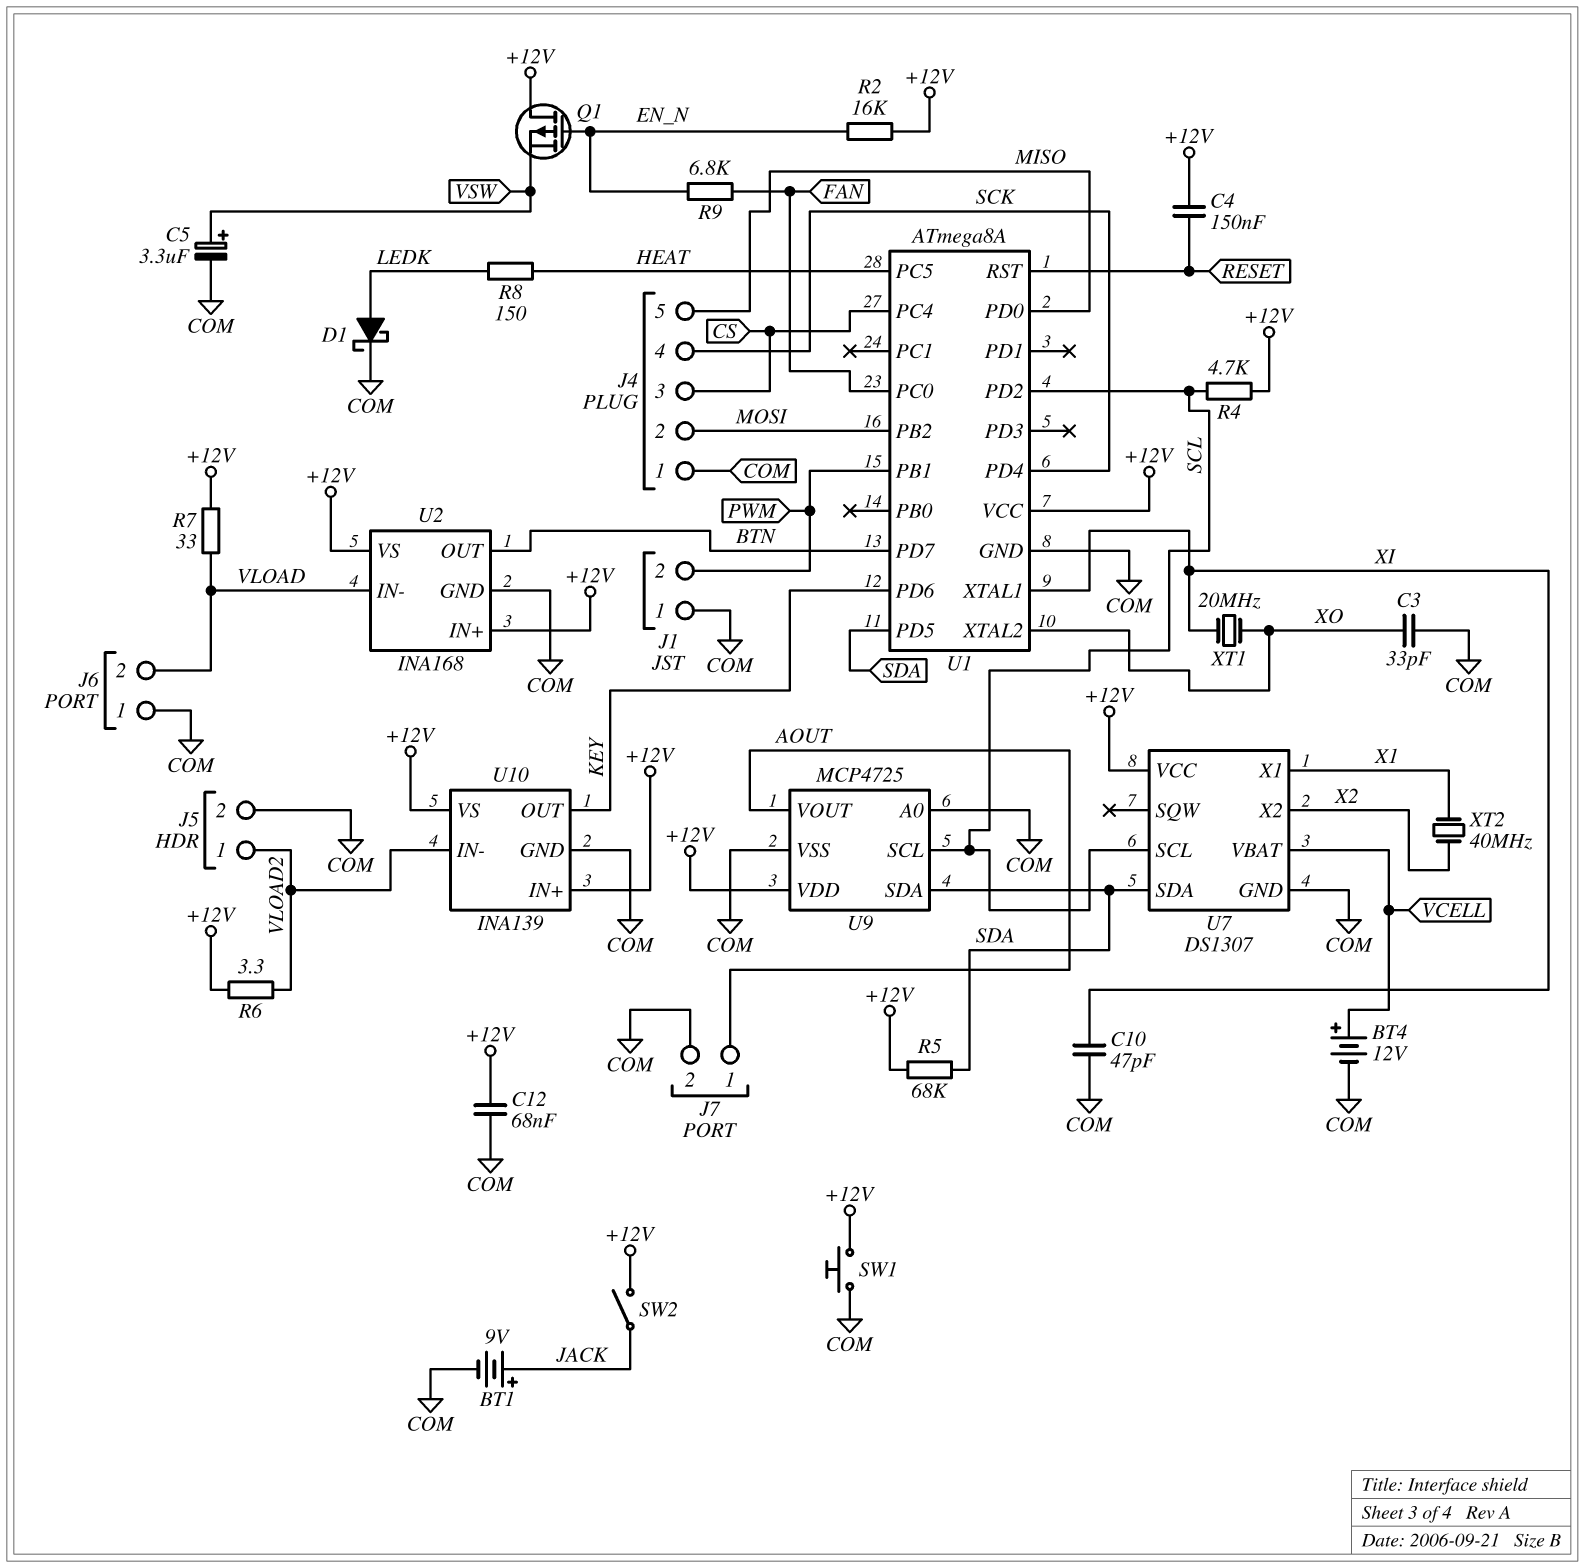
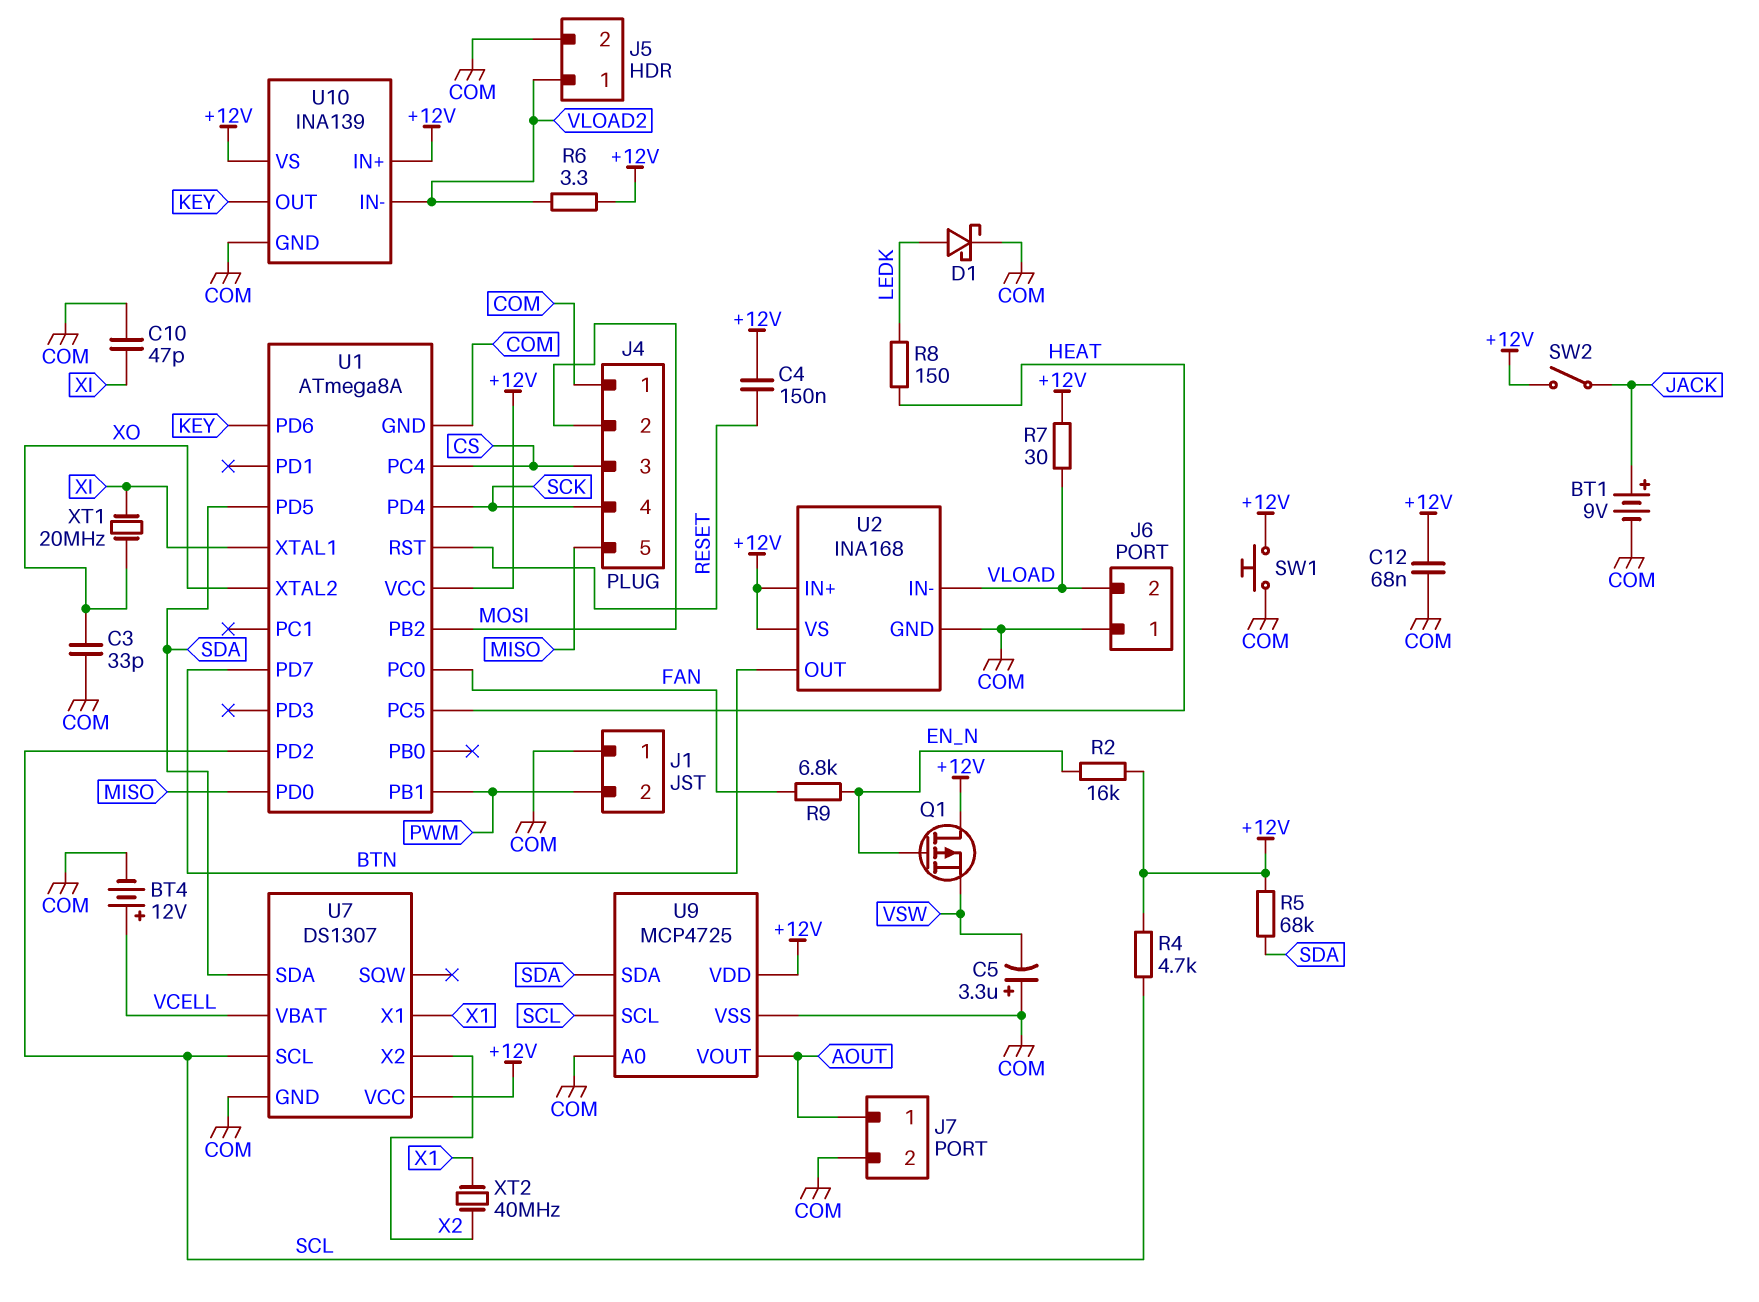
C5: 3.3uF (plus VSW, minus COM) -> 3.3uF (plus COM, minus VSW)
R7: 33 (+12V, VLOAD) -> 30 (+12V, VLOAD)

